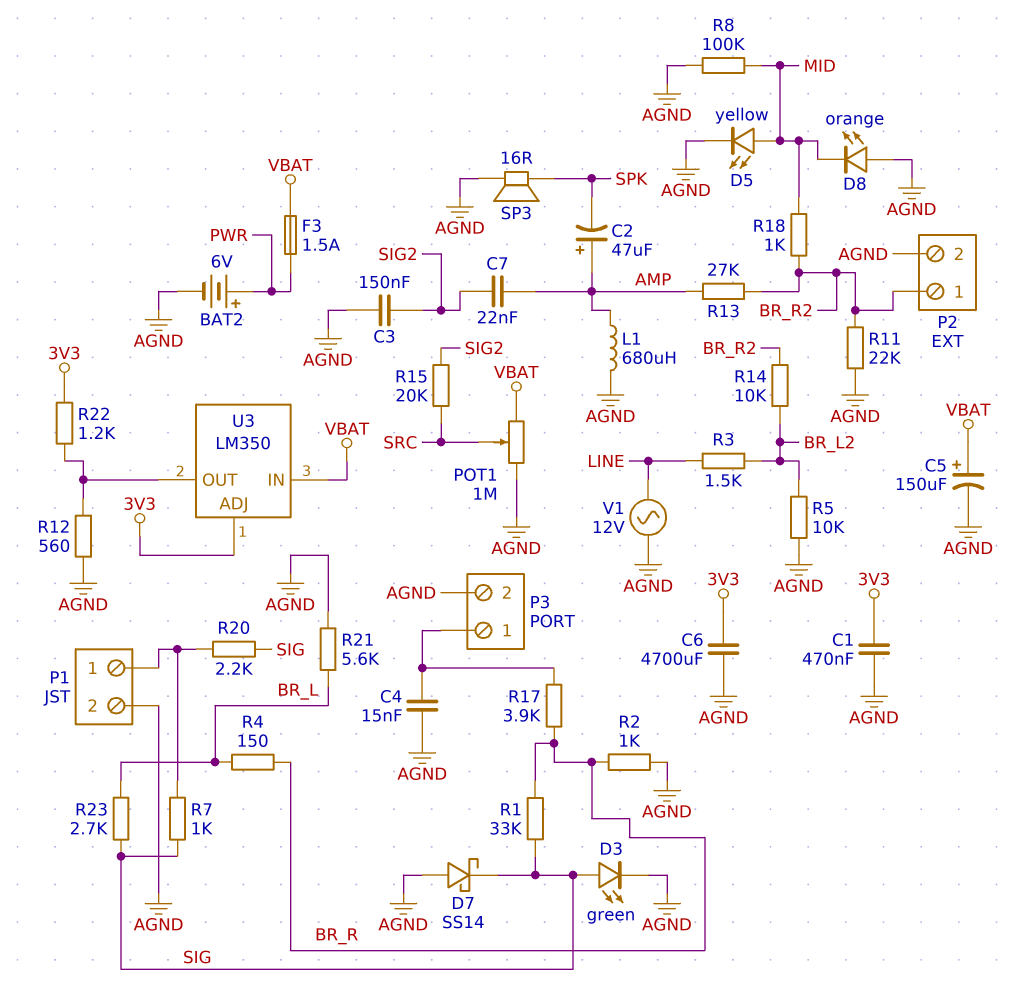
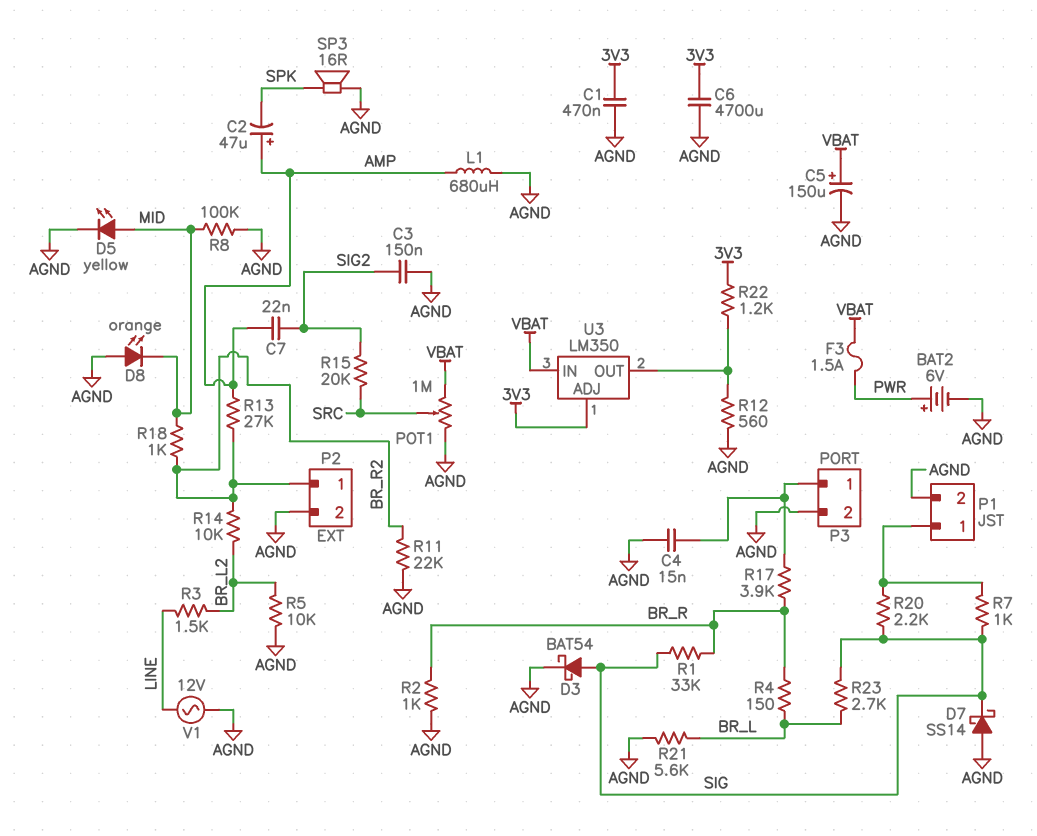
D3: LED green (A SIG, K AGND) -> schottky BAT54 (A SIG, K AGND)

